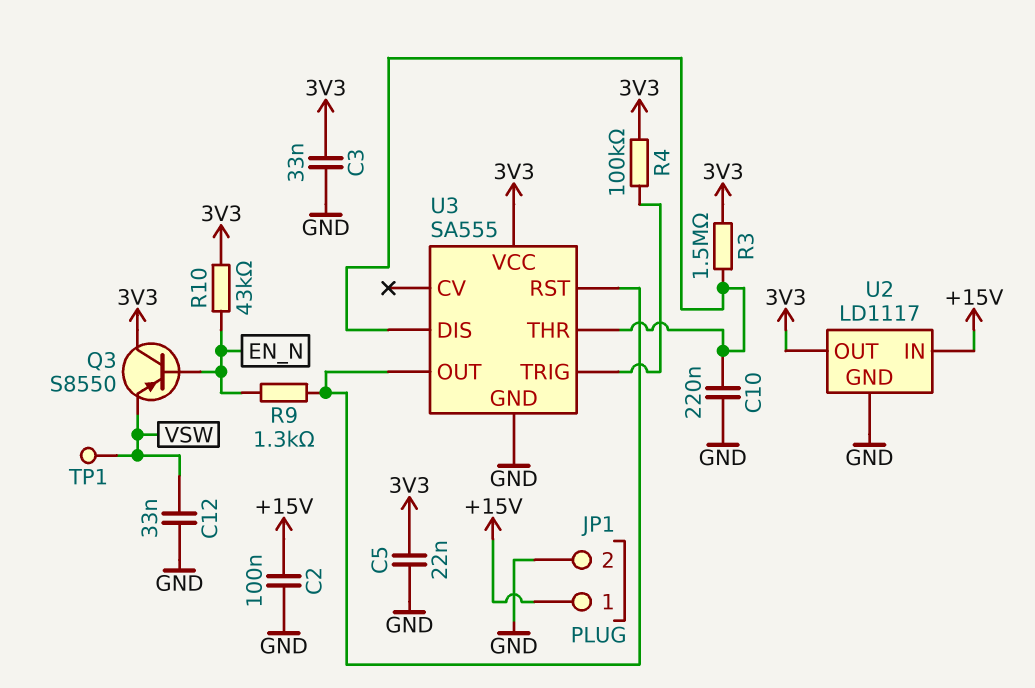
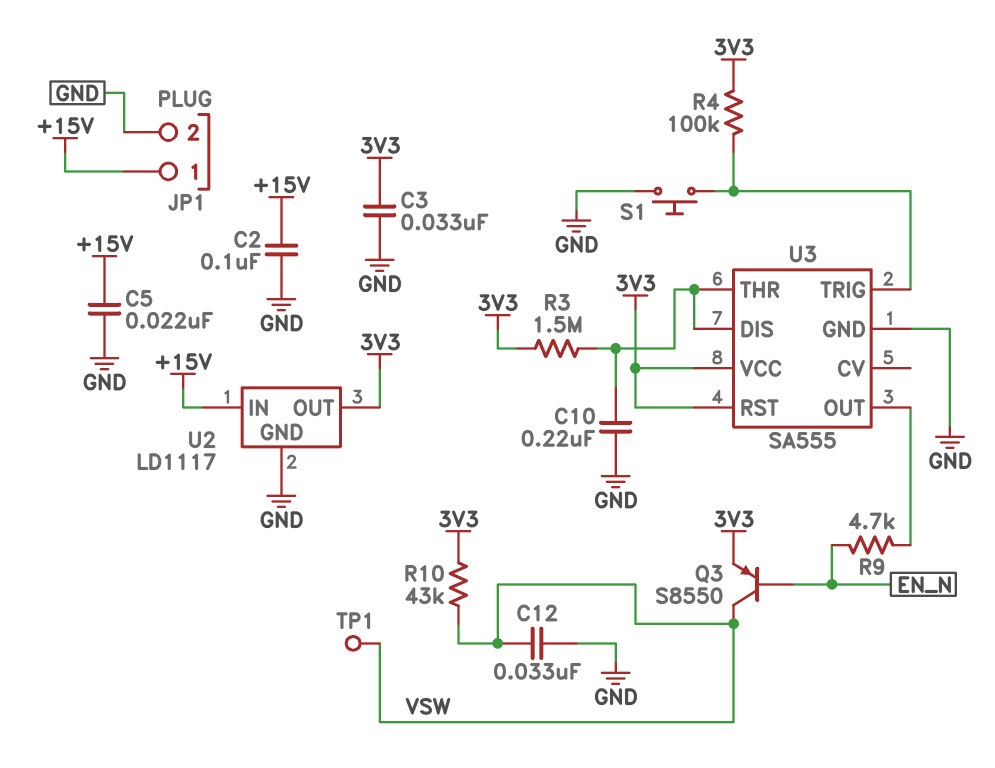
C5: 22nF (3V3, GND) -> 22nF (+15V, GND)
Q3: PNP S8550 (B EN_N, C 3V3, E VSW) -> PNP S8550 (B EN_N, C VSW, E 3V3)
R9: 1.3k (EN_N, U3/OUT) -> 4.7k (EN_N, U3/OUT)
R10: 43k (3V3, EN_N) -> 43k (3V3, VSW)
S1: none -> button (GND, U3/TRIG)
U3 pin RST: U3/OUT -> 3V3

